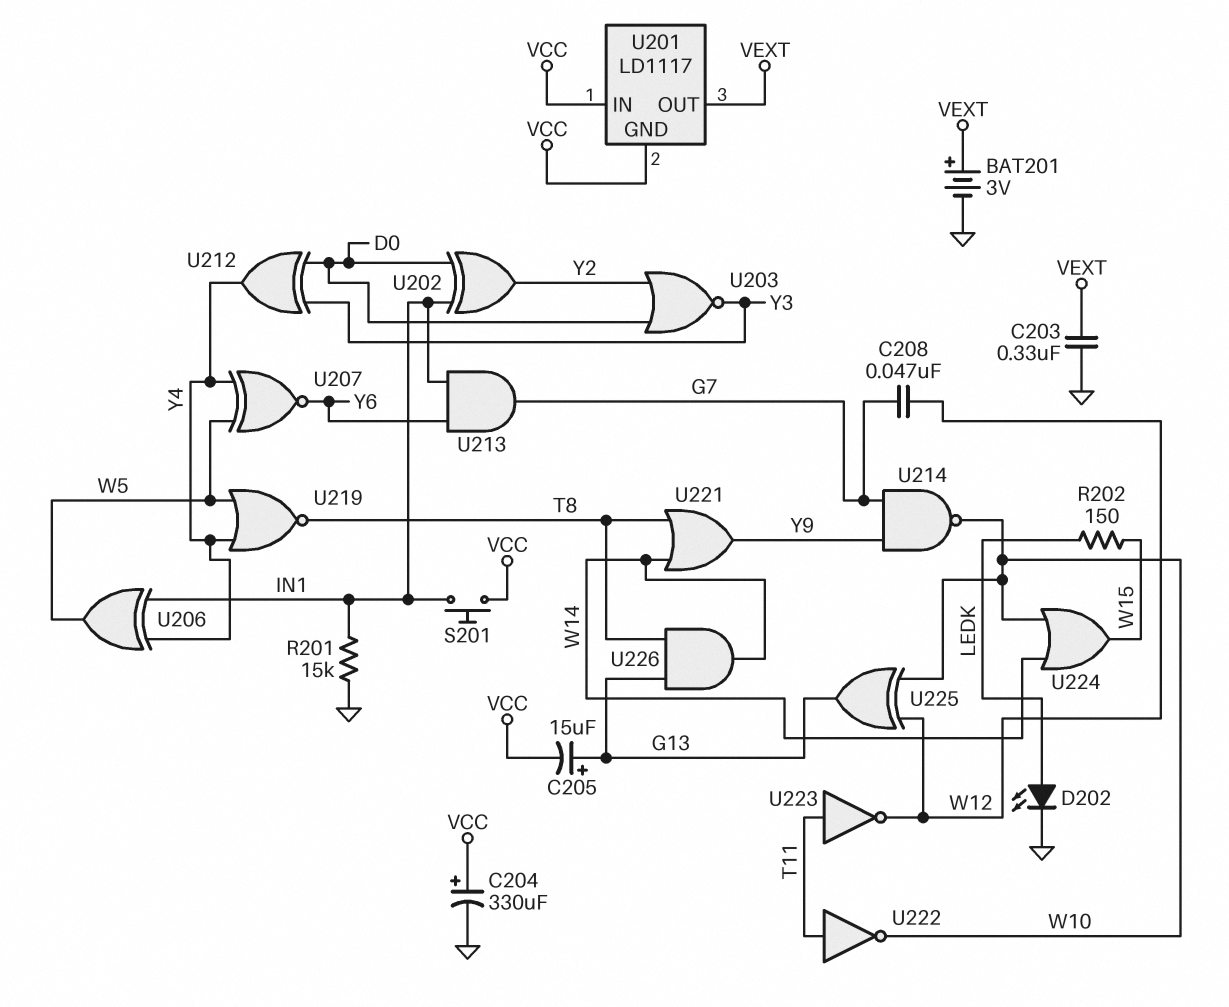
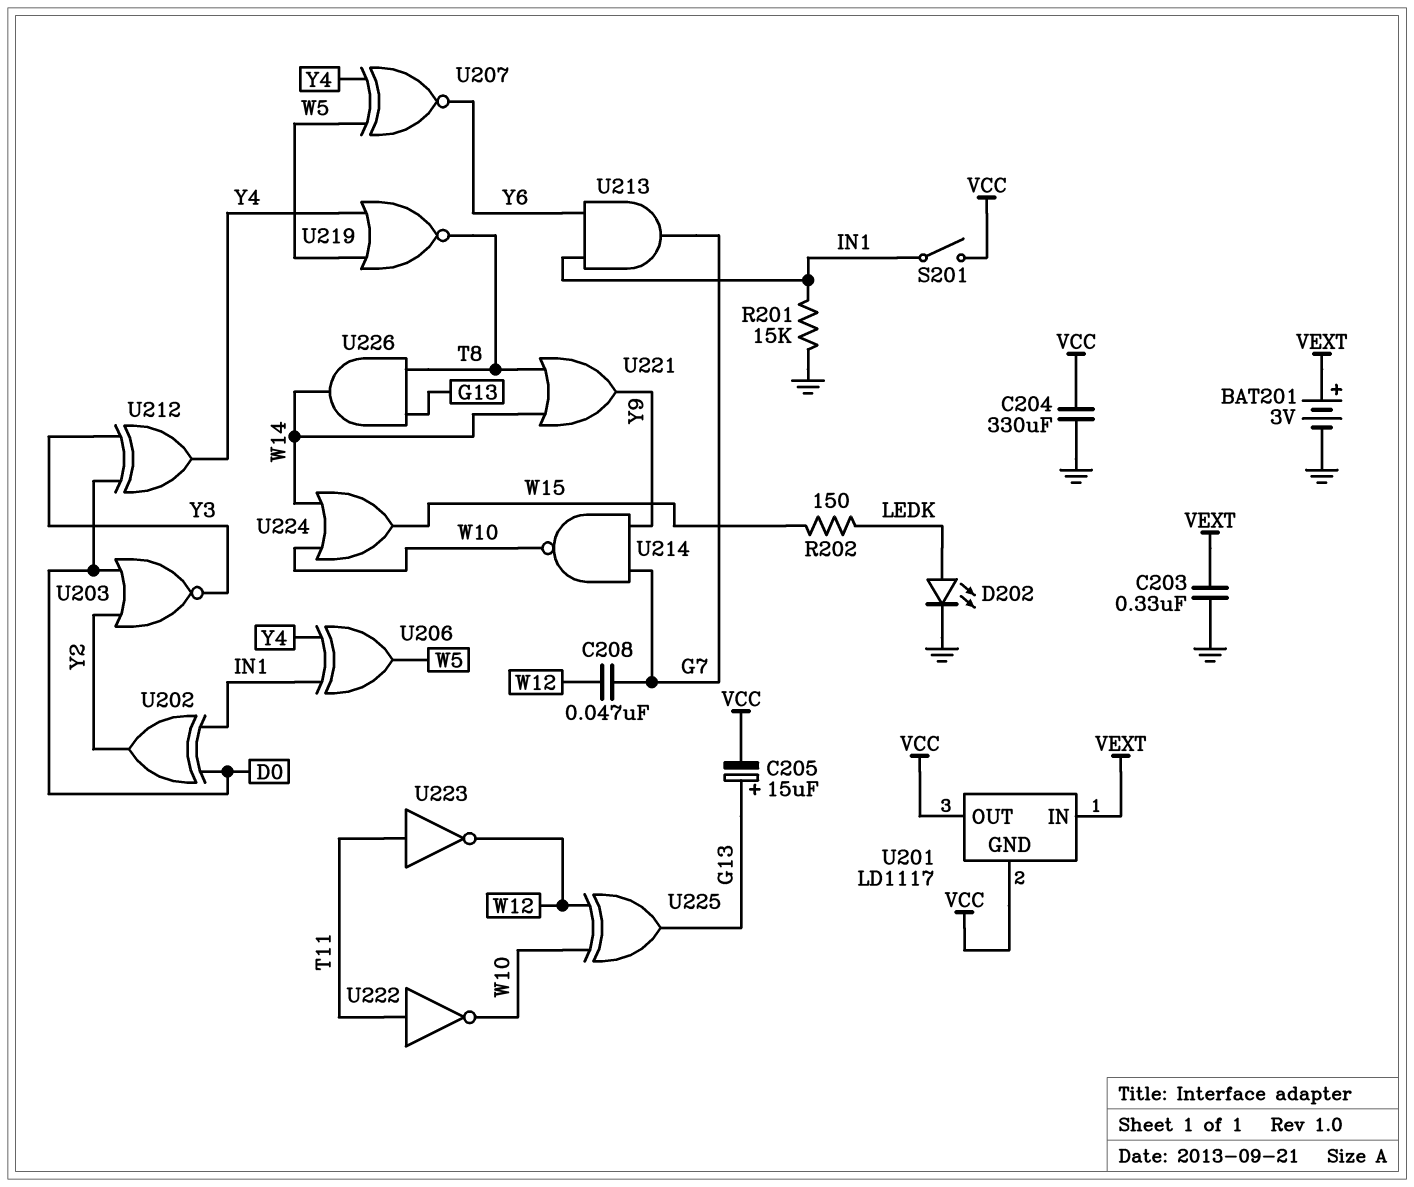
C204: 330uF (plus VCC, minus GND) -> 330uF (GND, VCC)
S201: button (IN1, VCC) -> switch (IN1, VCC)
U201 pin IN: VCC -> VEXT
U201 pin OUT: VEXT -> VCC

